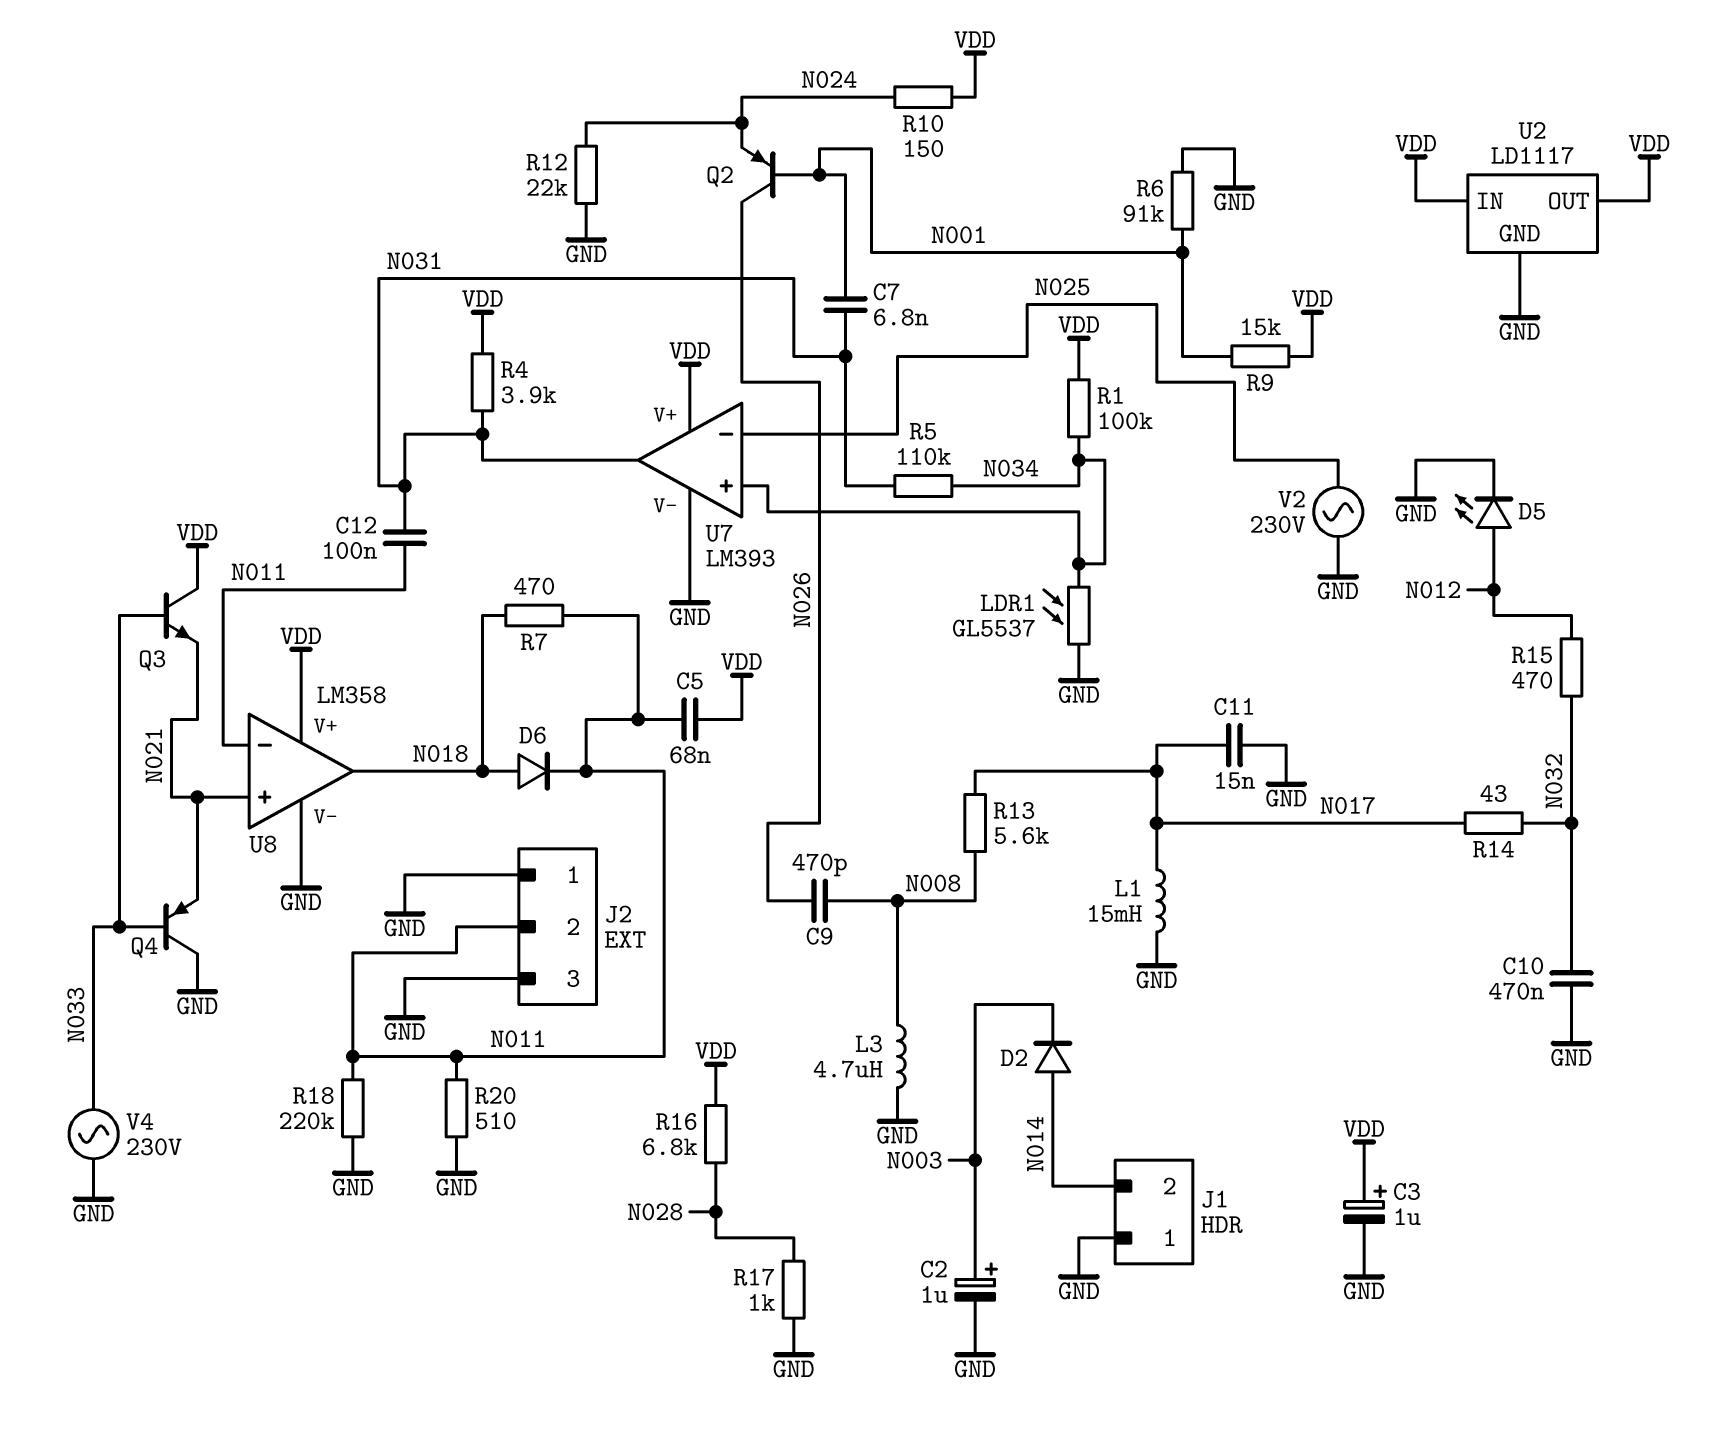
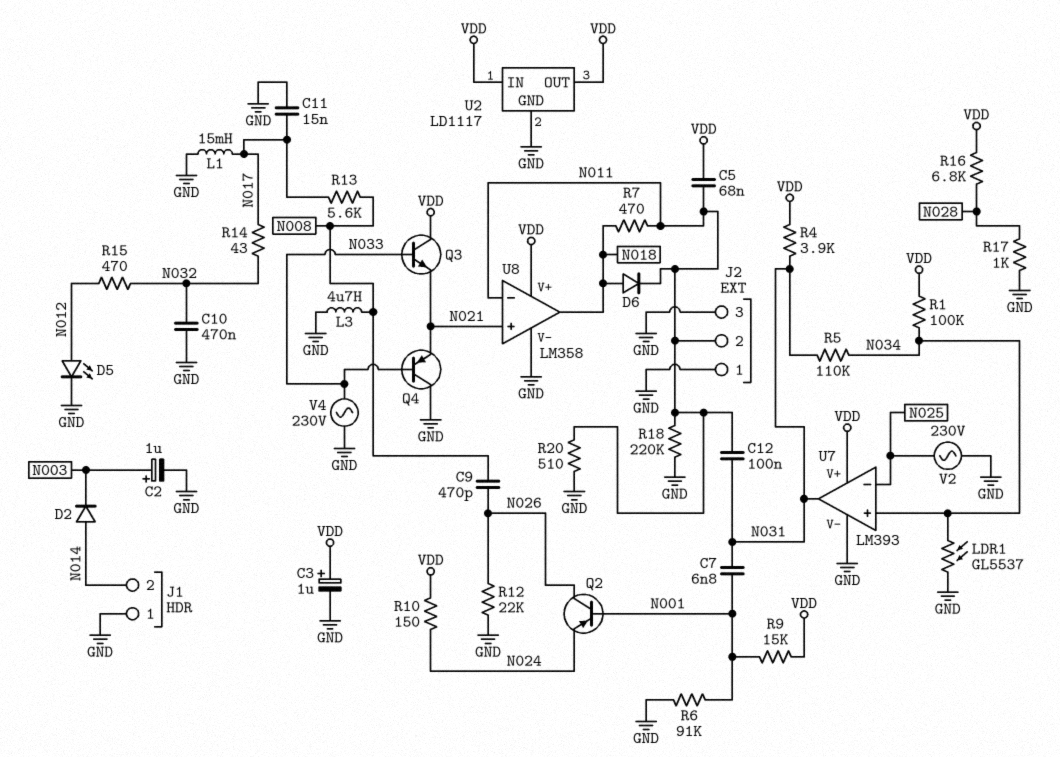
R12: 22k (GND, N024) -> 22k (GND, N026)

